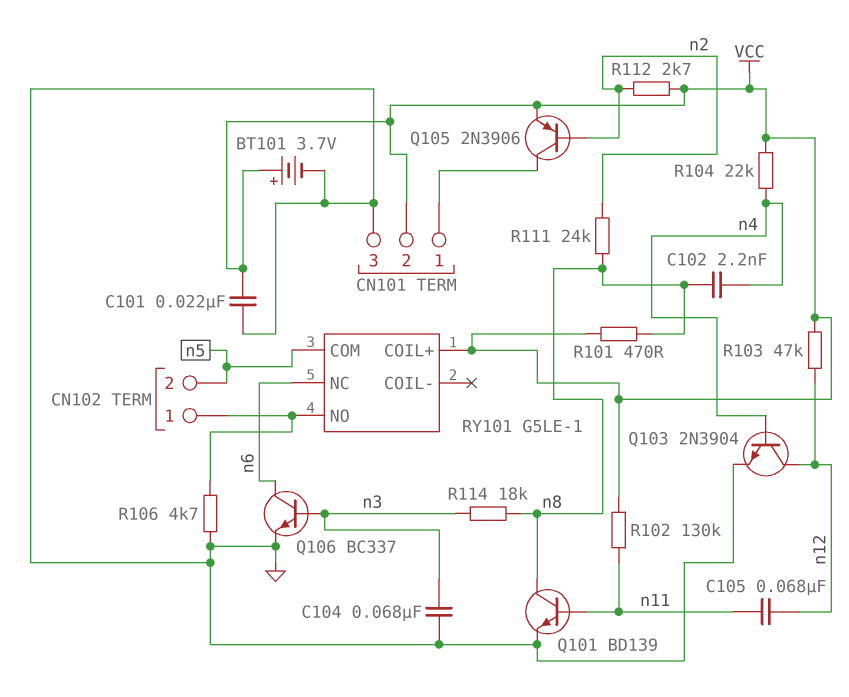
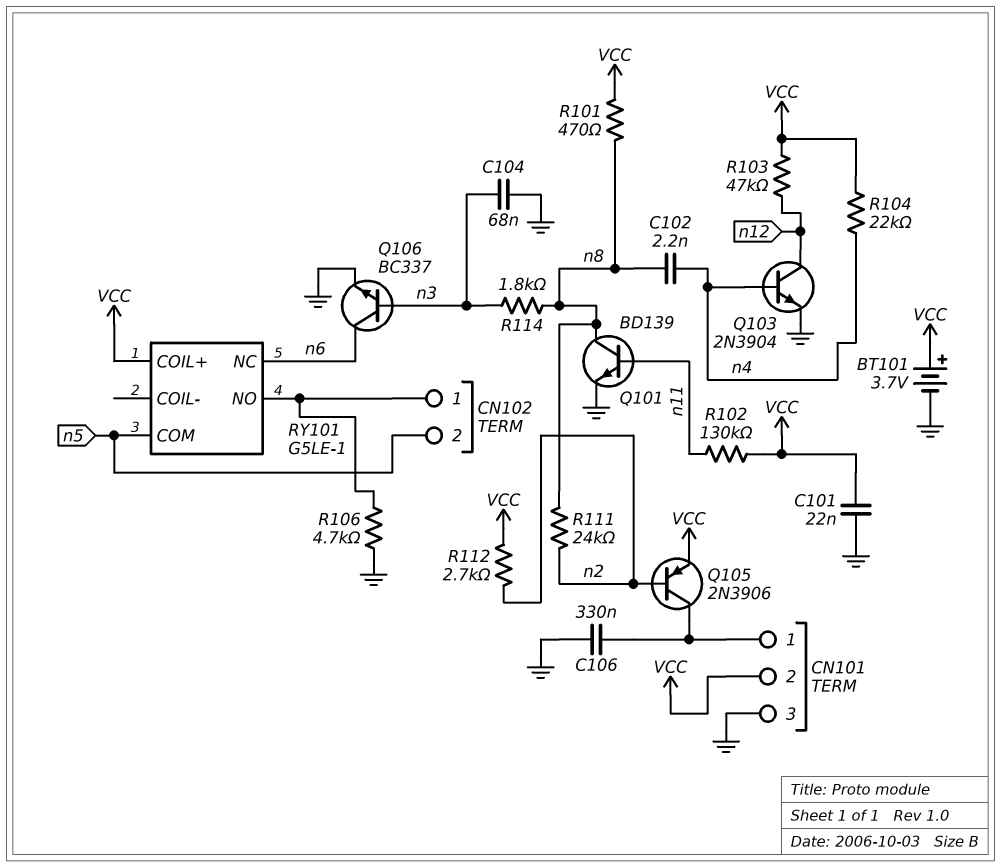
C105: 68nF (n11, n12) -> none
C106: none -> 330nF (CN101/1, GND)
R114: 18k (n3, n8) -> 1.8k (n3, n8)

